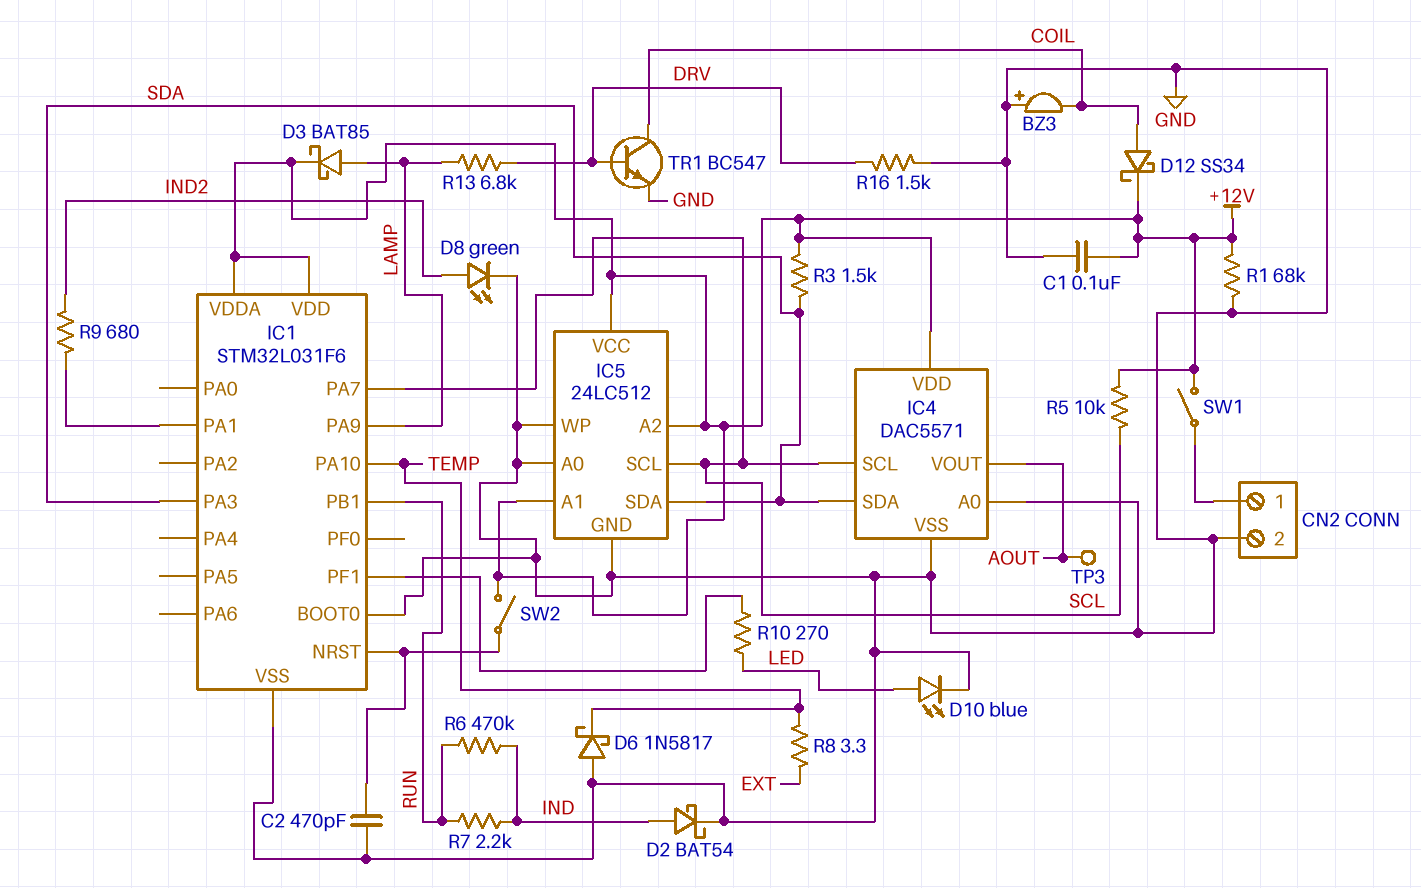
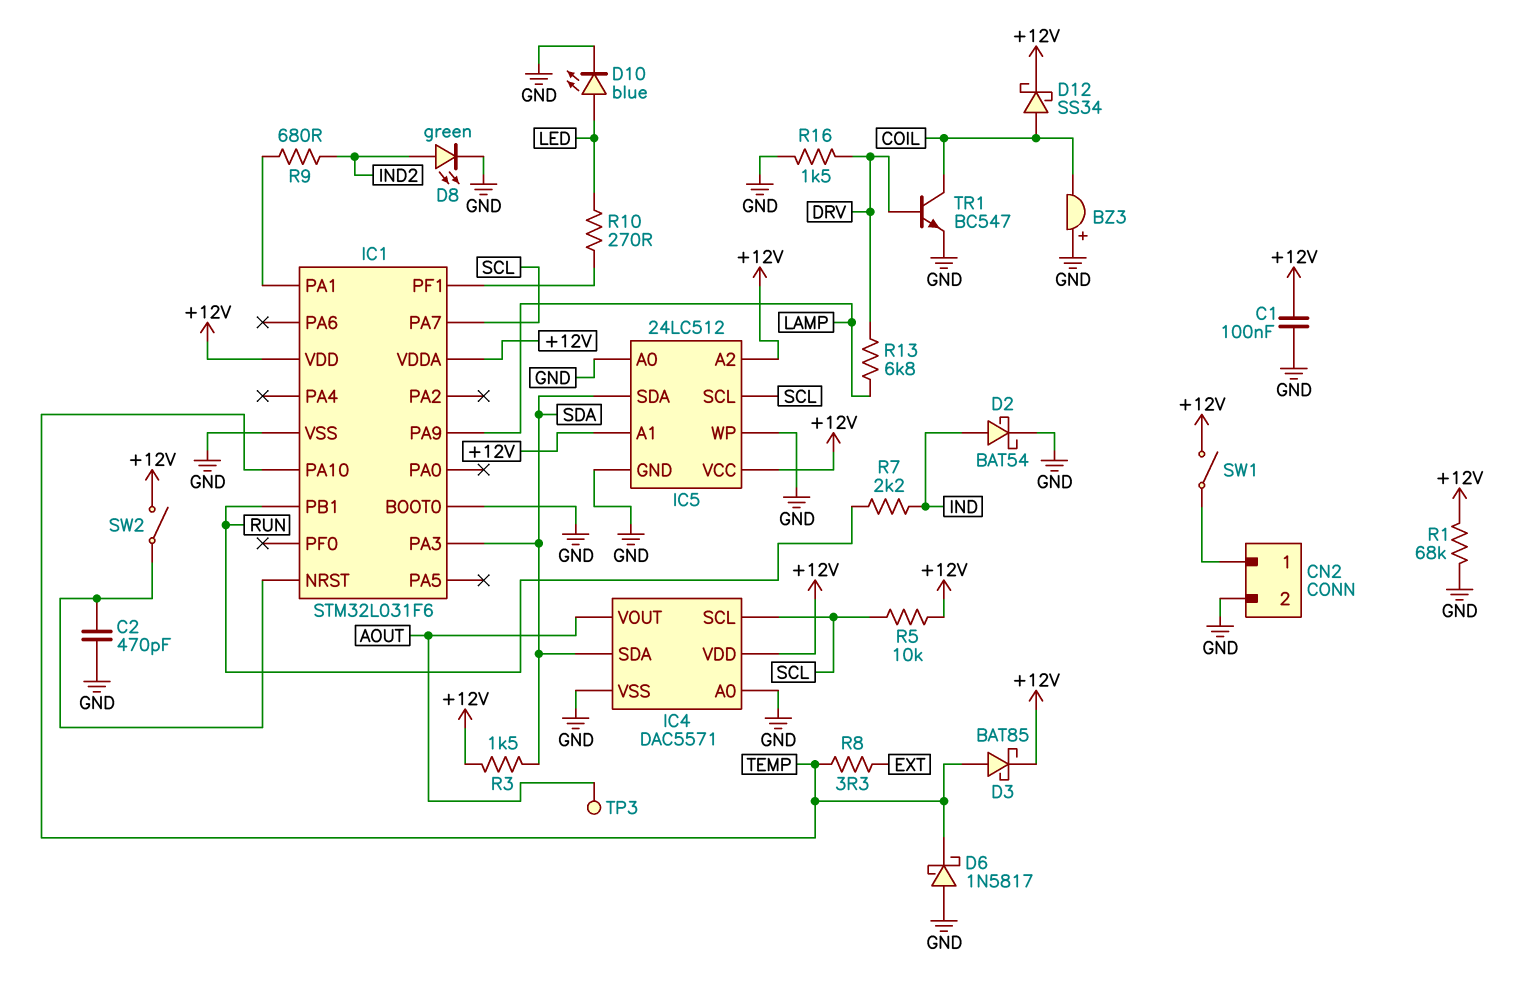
D3: schottky BAT85 (A LAMP, K +12V) -> schottky BAT85 (A TEMP, K +12V)
R6: 470k (IND, RUN) -> none

